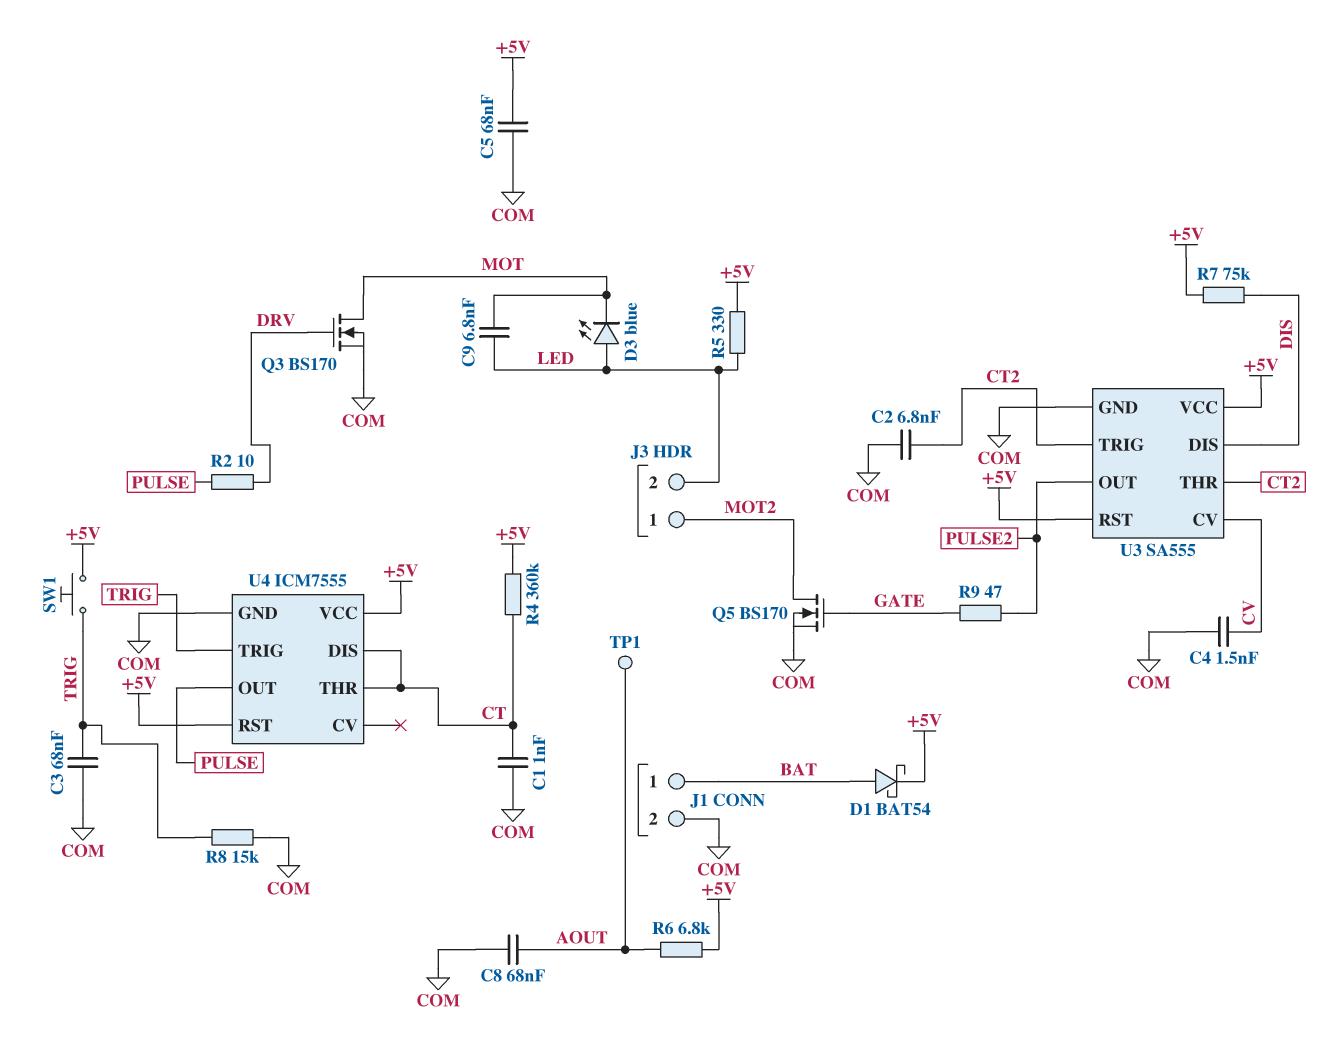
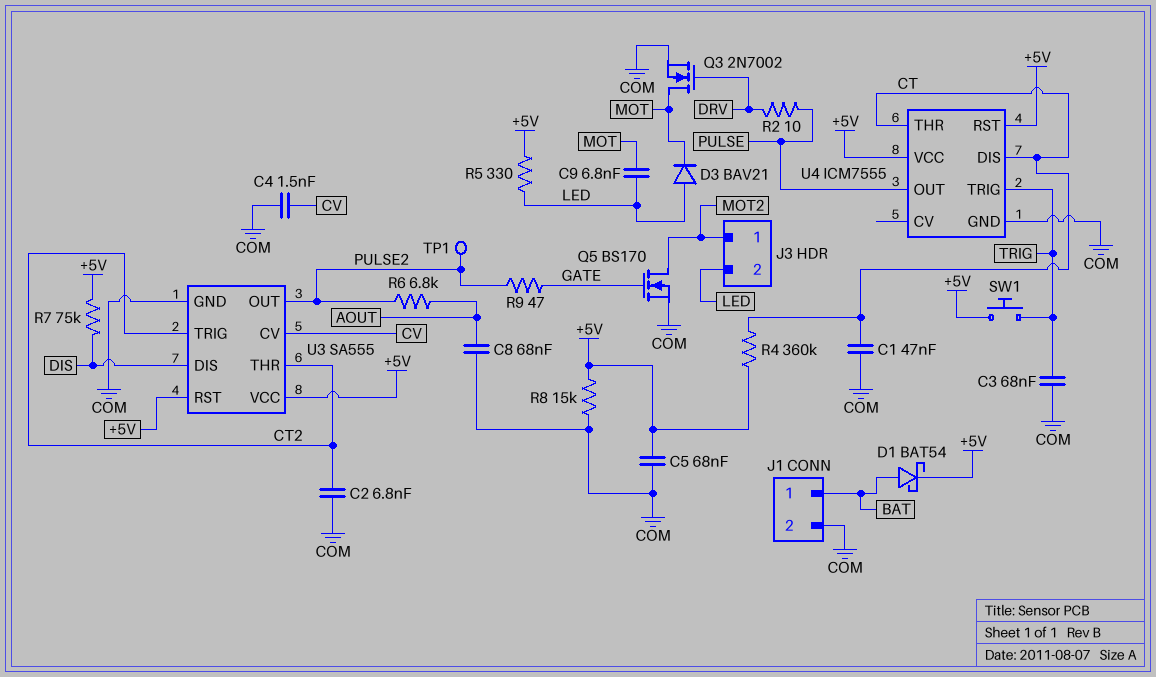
C1: 1nF (COM, CT) -> 47nF (COM, CT)
D3: LED blue (A LED, K MOT) -> diode BAV21 (A LED, K MOT)
Q3: NMOS BS170 (G DRV, D MOT, S COM) -> NMOS 2N7002 (G DRV, D MOT, S COM)
R6: 6.8k (+5V, AOUT) -> 6.8k (AOUT, PULSE2)
R8: 15k (COM, TRIG) -> 15k (+5V, COM)
TP1: test point (AOUT) -> test point (PULSE2)

